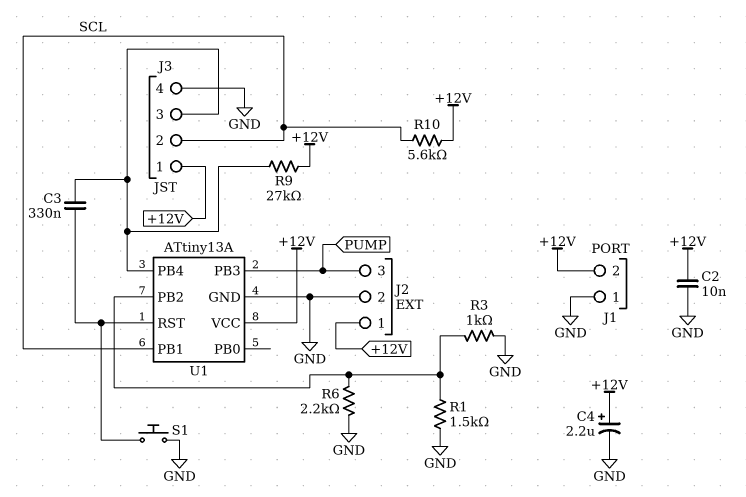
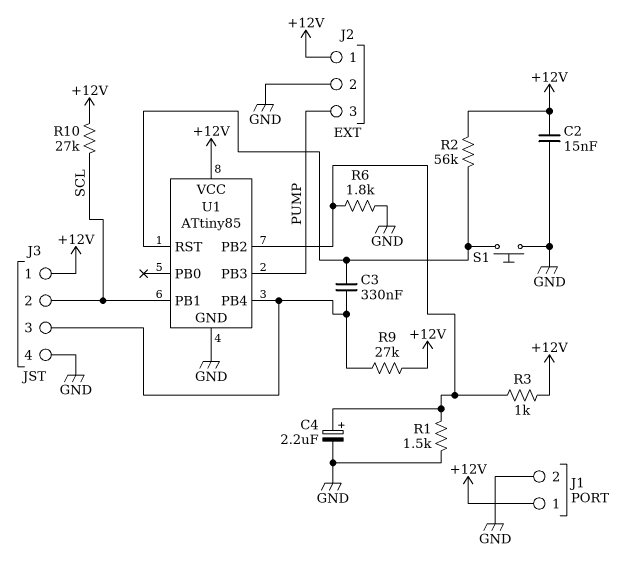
C2: 10nF (+12V, GND) -> 15nF (+12V, GND)
C4: 2.2uF (plus +12V, minus GND) -> 2.2uF (plus U1/PB2, minus GND)
J1 pin 1: GND -> +12V
J1 pin 2: +12V -> GND
R2: none -> 56k (+12V, U1/RST)
R3: 1k (GND, U1/PB2) -> 1k (+12V, U1/PB2)
R6: 2.2k (GND, U1/PB2) -> 1.8k (GND, U1/PB2)
R10: 5.6k (+12V, SCL) -> 27k (+12V, SCL)
U1: ATtiny13A -> ATtiny85

